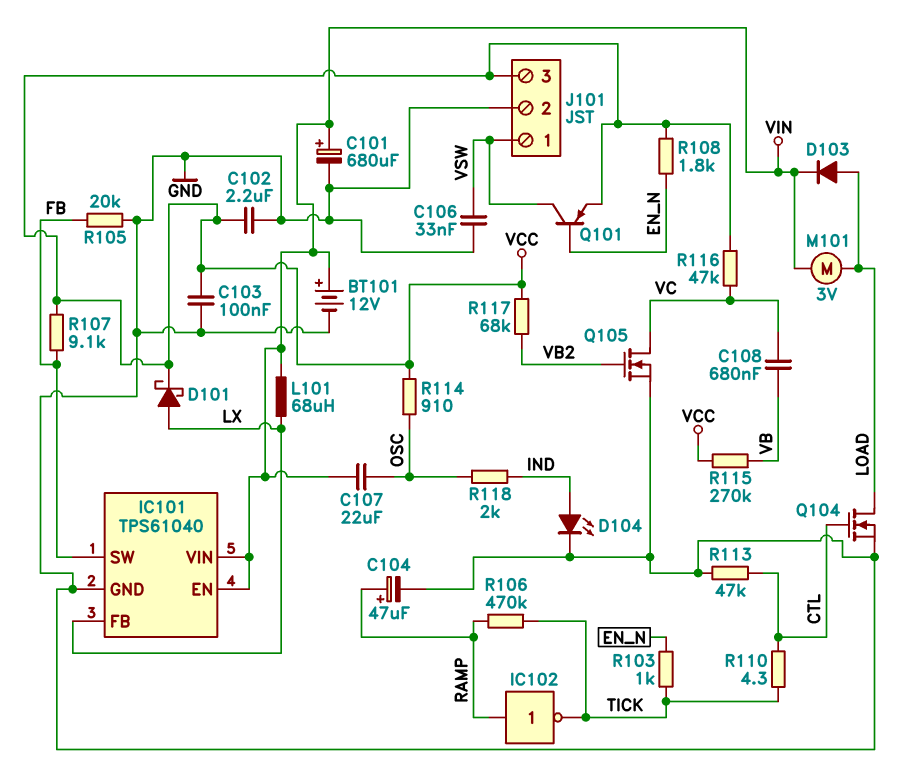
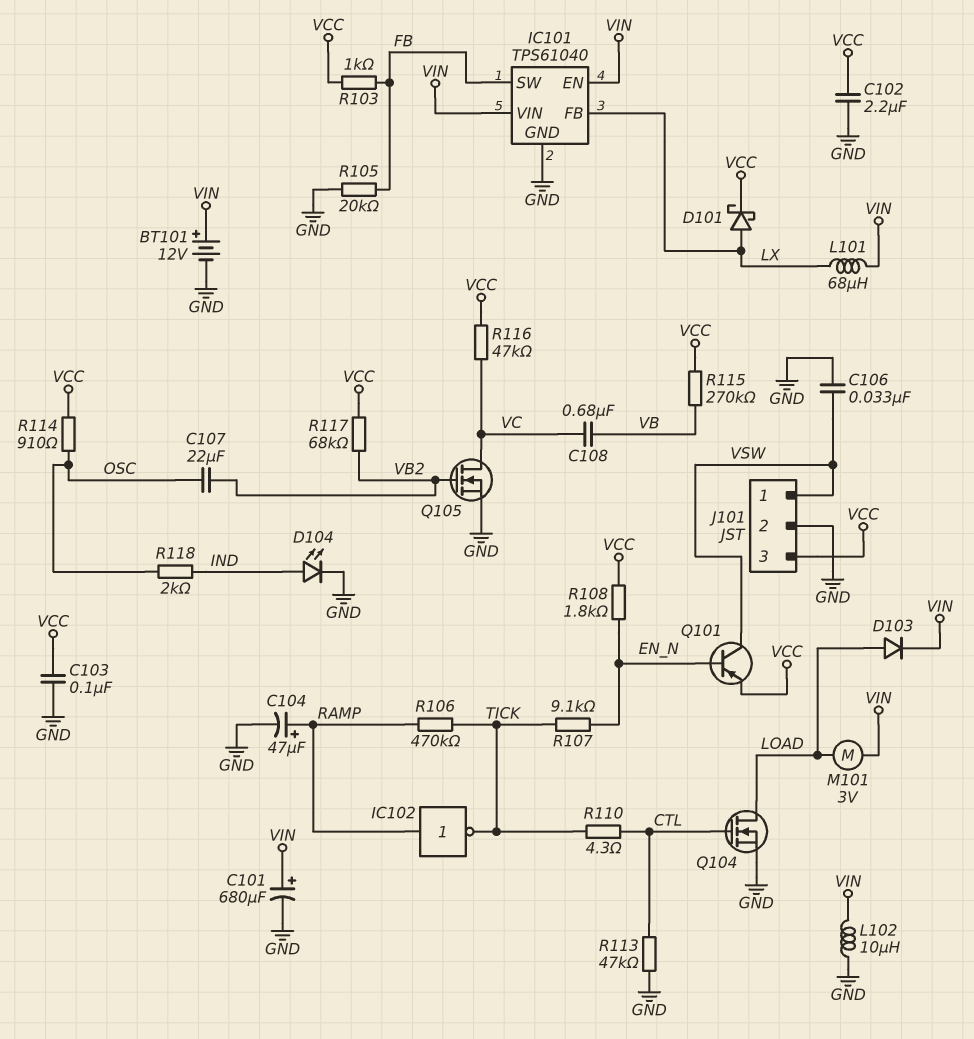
C107: 22uF (OSC, VIN) -> 22uF (OSC, VB2)
L102: none -> 10uH (GND, VIN)
R103: 1k (EN_N, TICK) -> 1k (FB, VCC)
R107: 9.1k (FB, VCC) -> 9.1k (EN_N, TICK)

